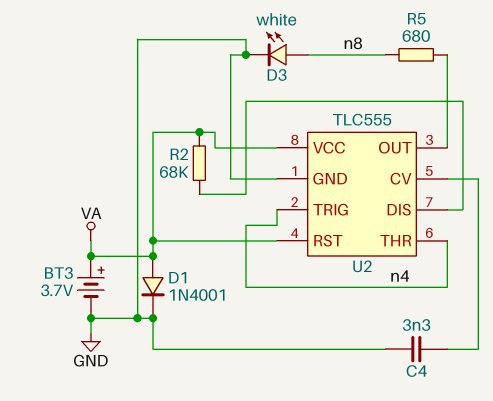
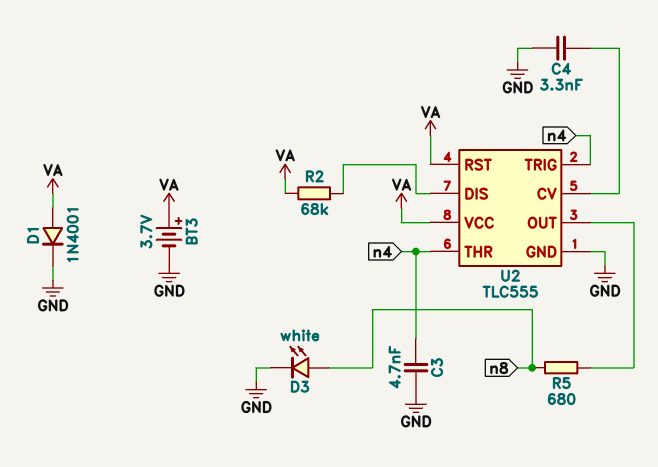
C3: none -> 4.7nF (GND, n4)

